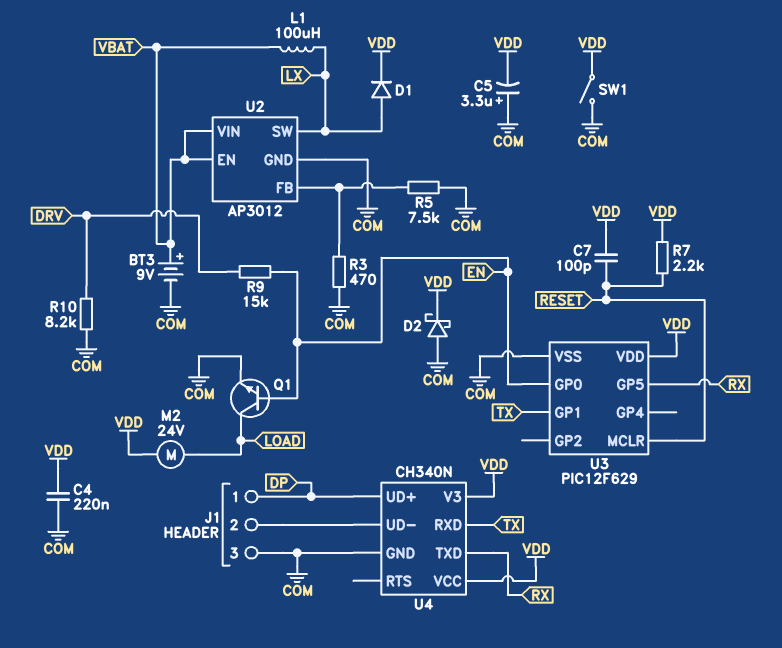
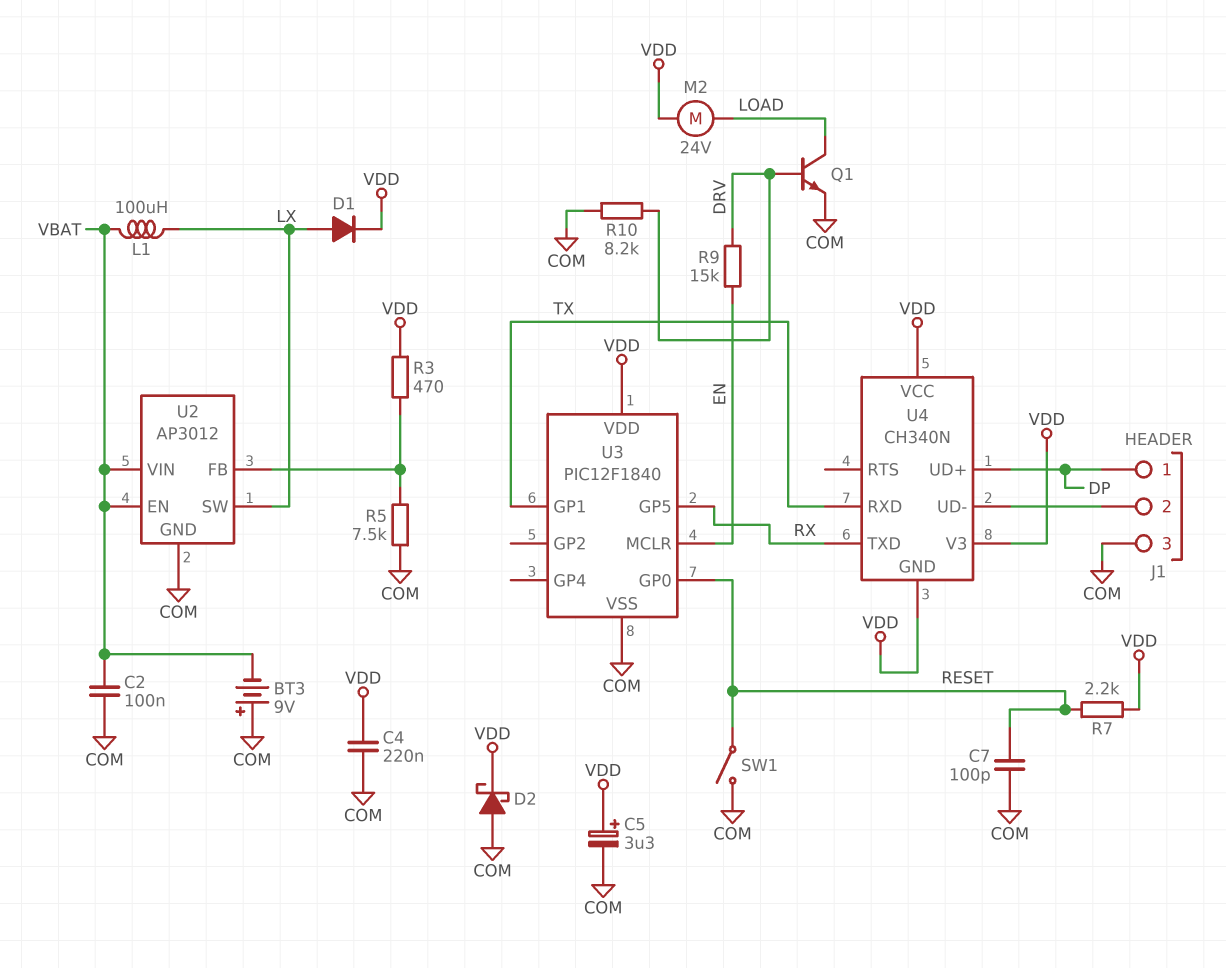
BT3: 9V (plus VBAT, minus COM) -> 9V (plus COM, minus VBAT)
C2: none -> 100nF (COM, VBAT)
C5: 3.3uF (plus COM, minus VDD) -> 3.3uF (plus VDD, minus COM)
C7: 100pF (RESET, VDD) -> 100pF (COM, RESET)
Q1: NPN (B EN, C LOAD, E COM) -> NPN (B DRV, C LOAD, E COM)
R3: 470 (COM, U2/FB) -> 470 (U2/FB, VDD)
SW1: switch (COM, VDD) -> switch (COM, RESET)
U3: PIC12F629 -> PIC12F1840
U3 pin GP0: EN -> RESET
U3 pin MCLR: RESET -> EN
U4 pin GND: COM -> VDD

